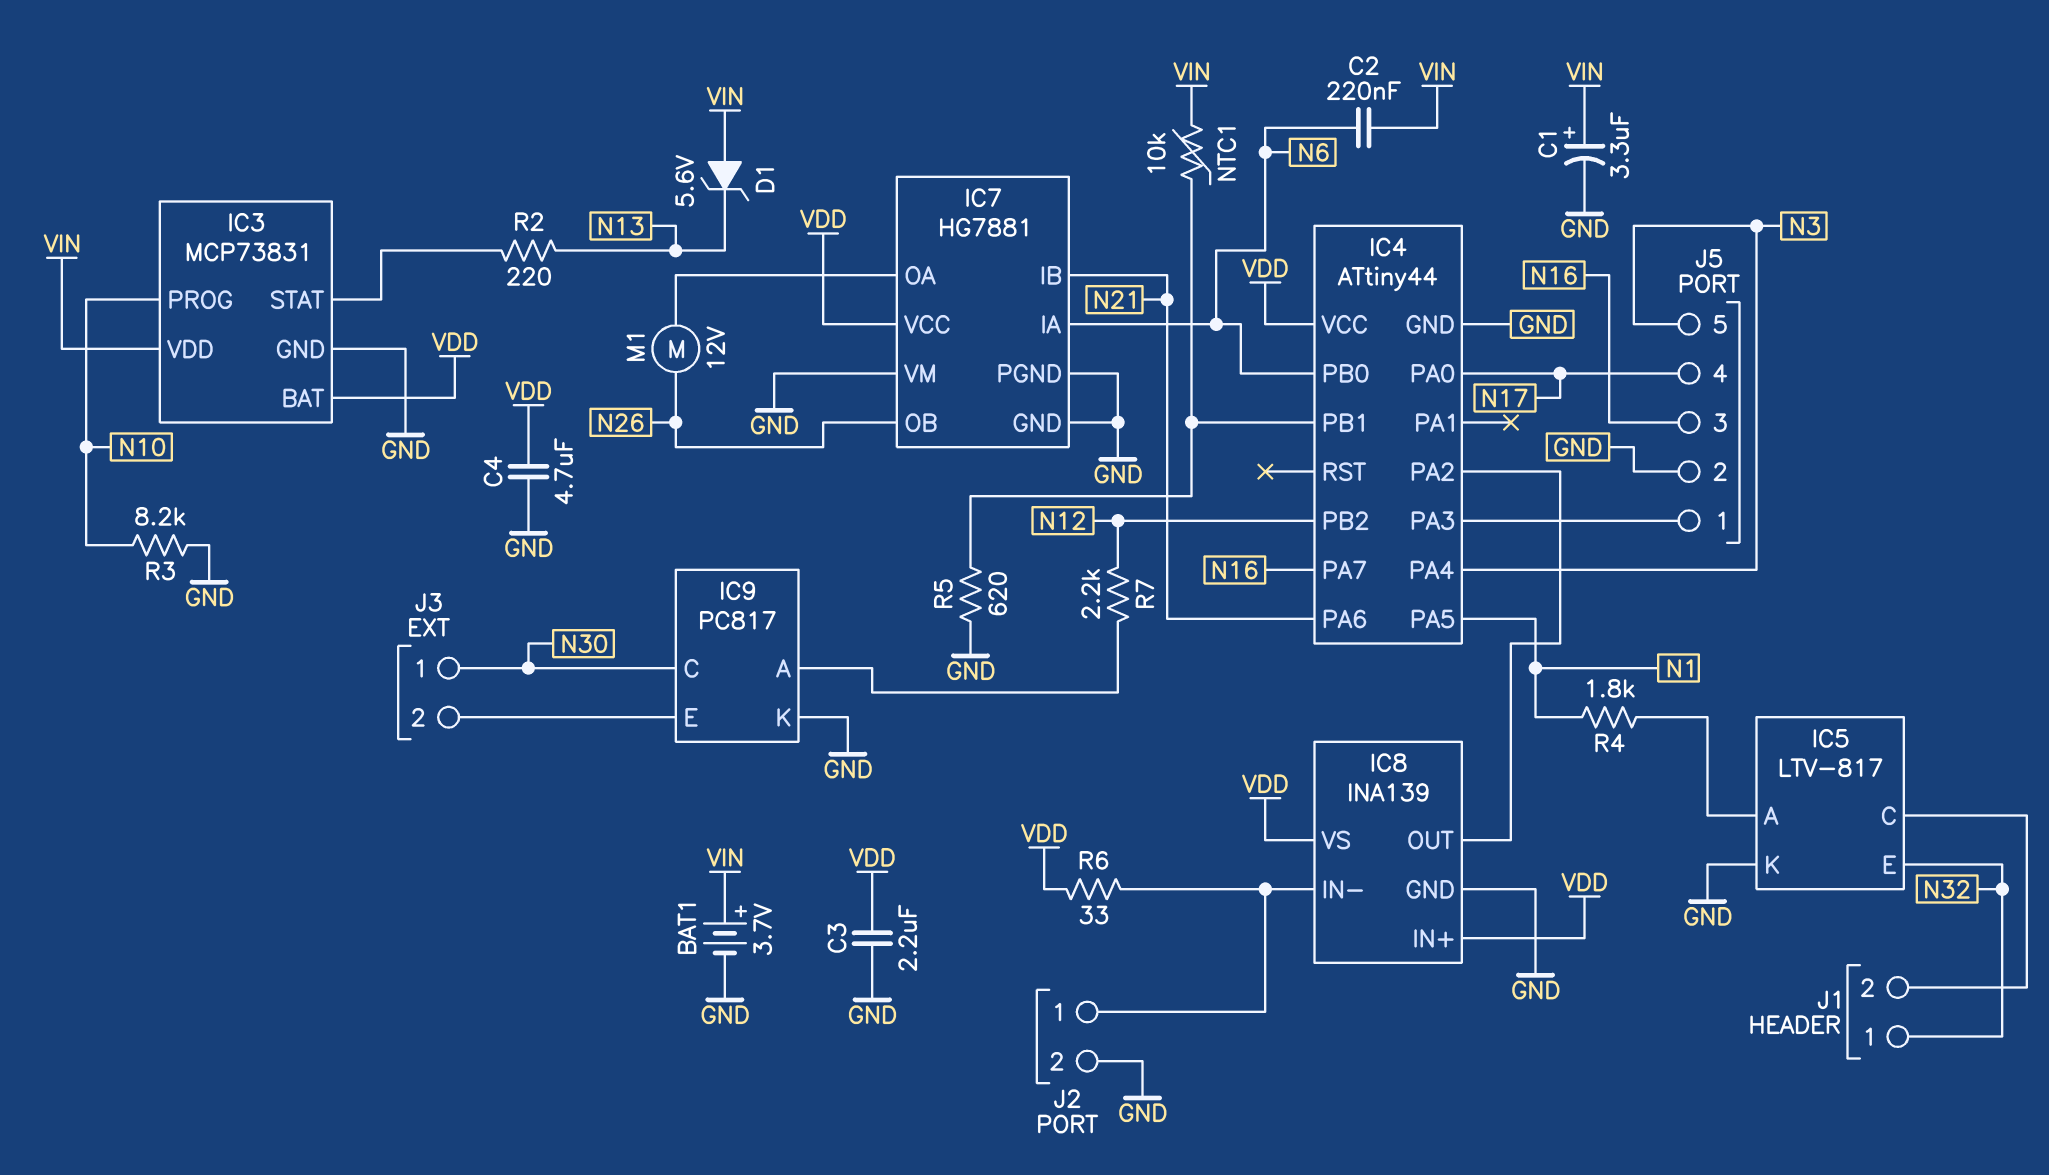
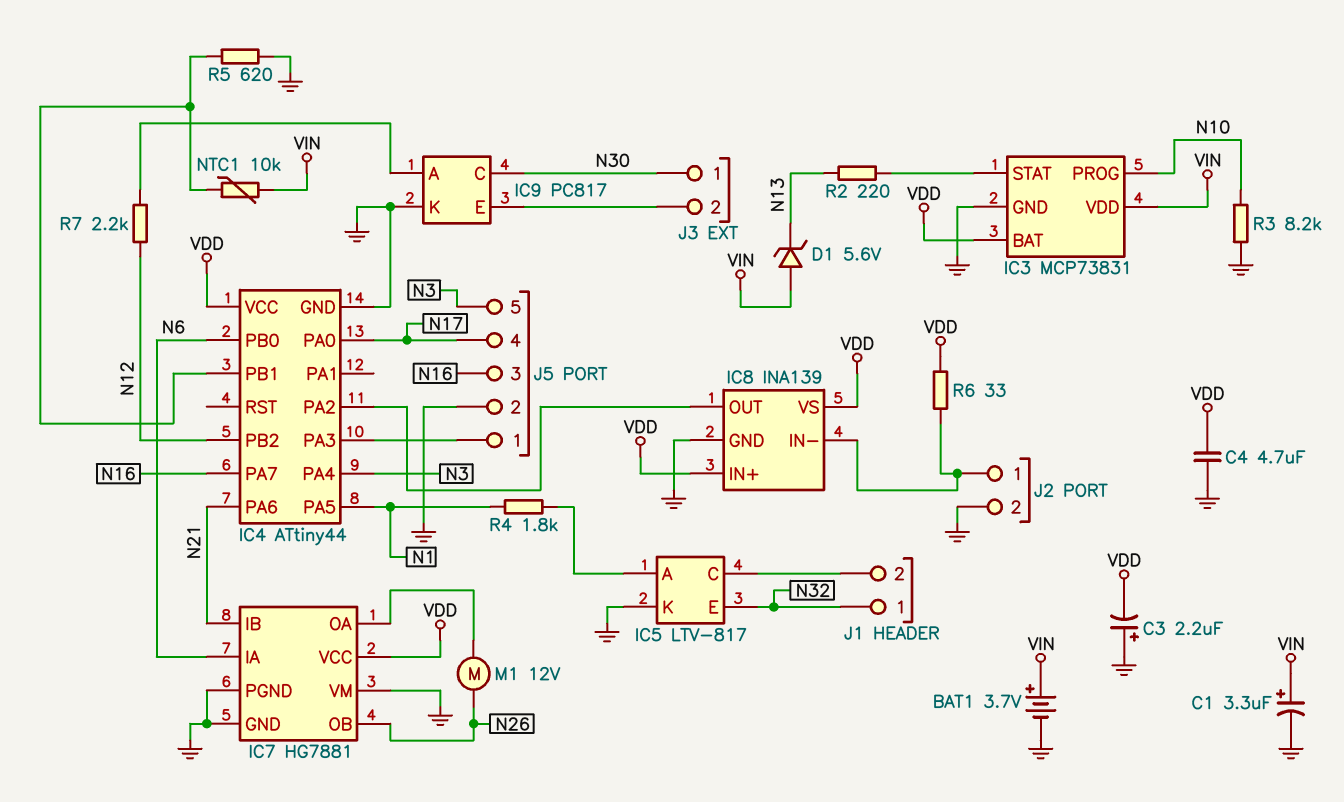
C2: 220nF (N6, VIN) -> none
C3: 2.2uF (GND, VDD) -> 2.2uF (plus GND, minus VDD)

